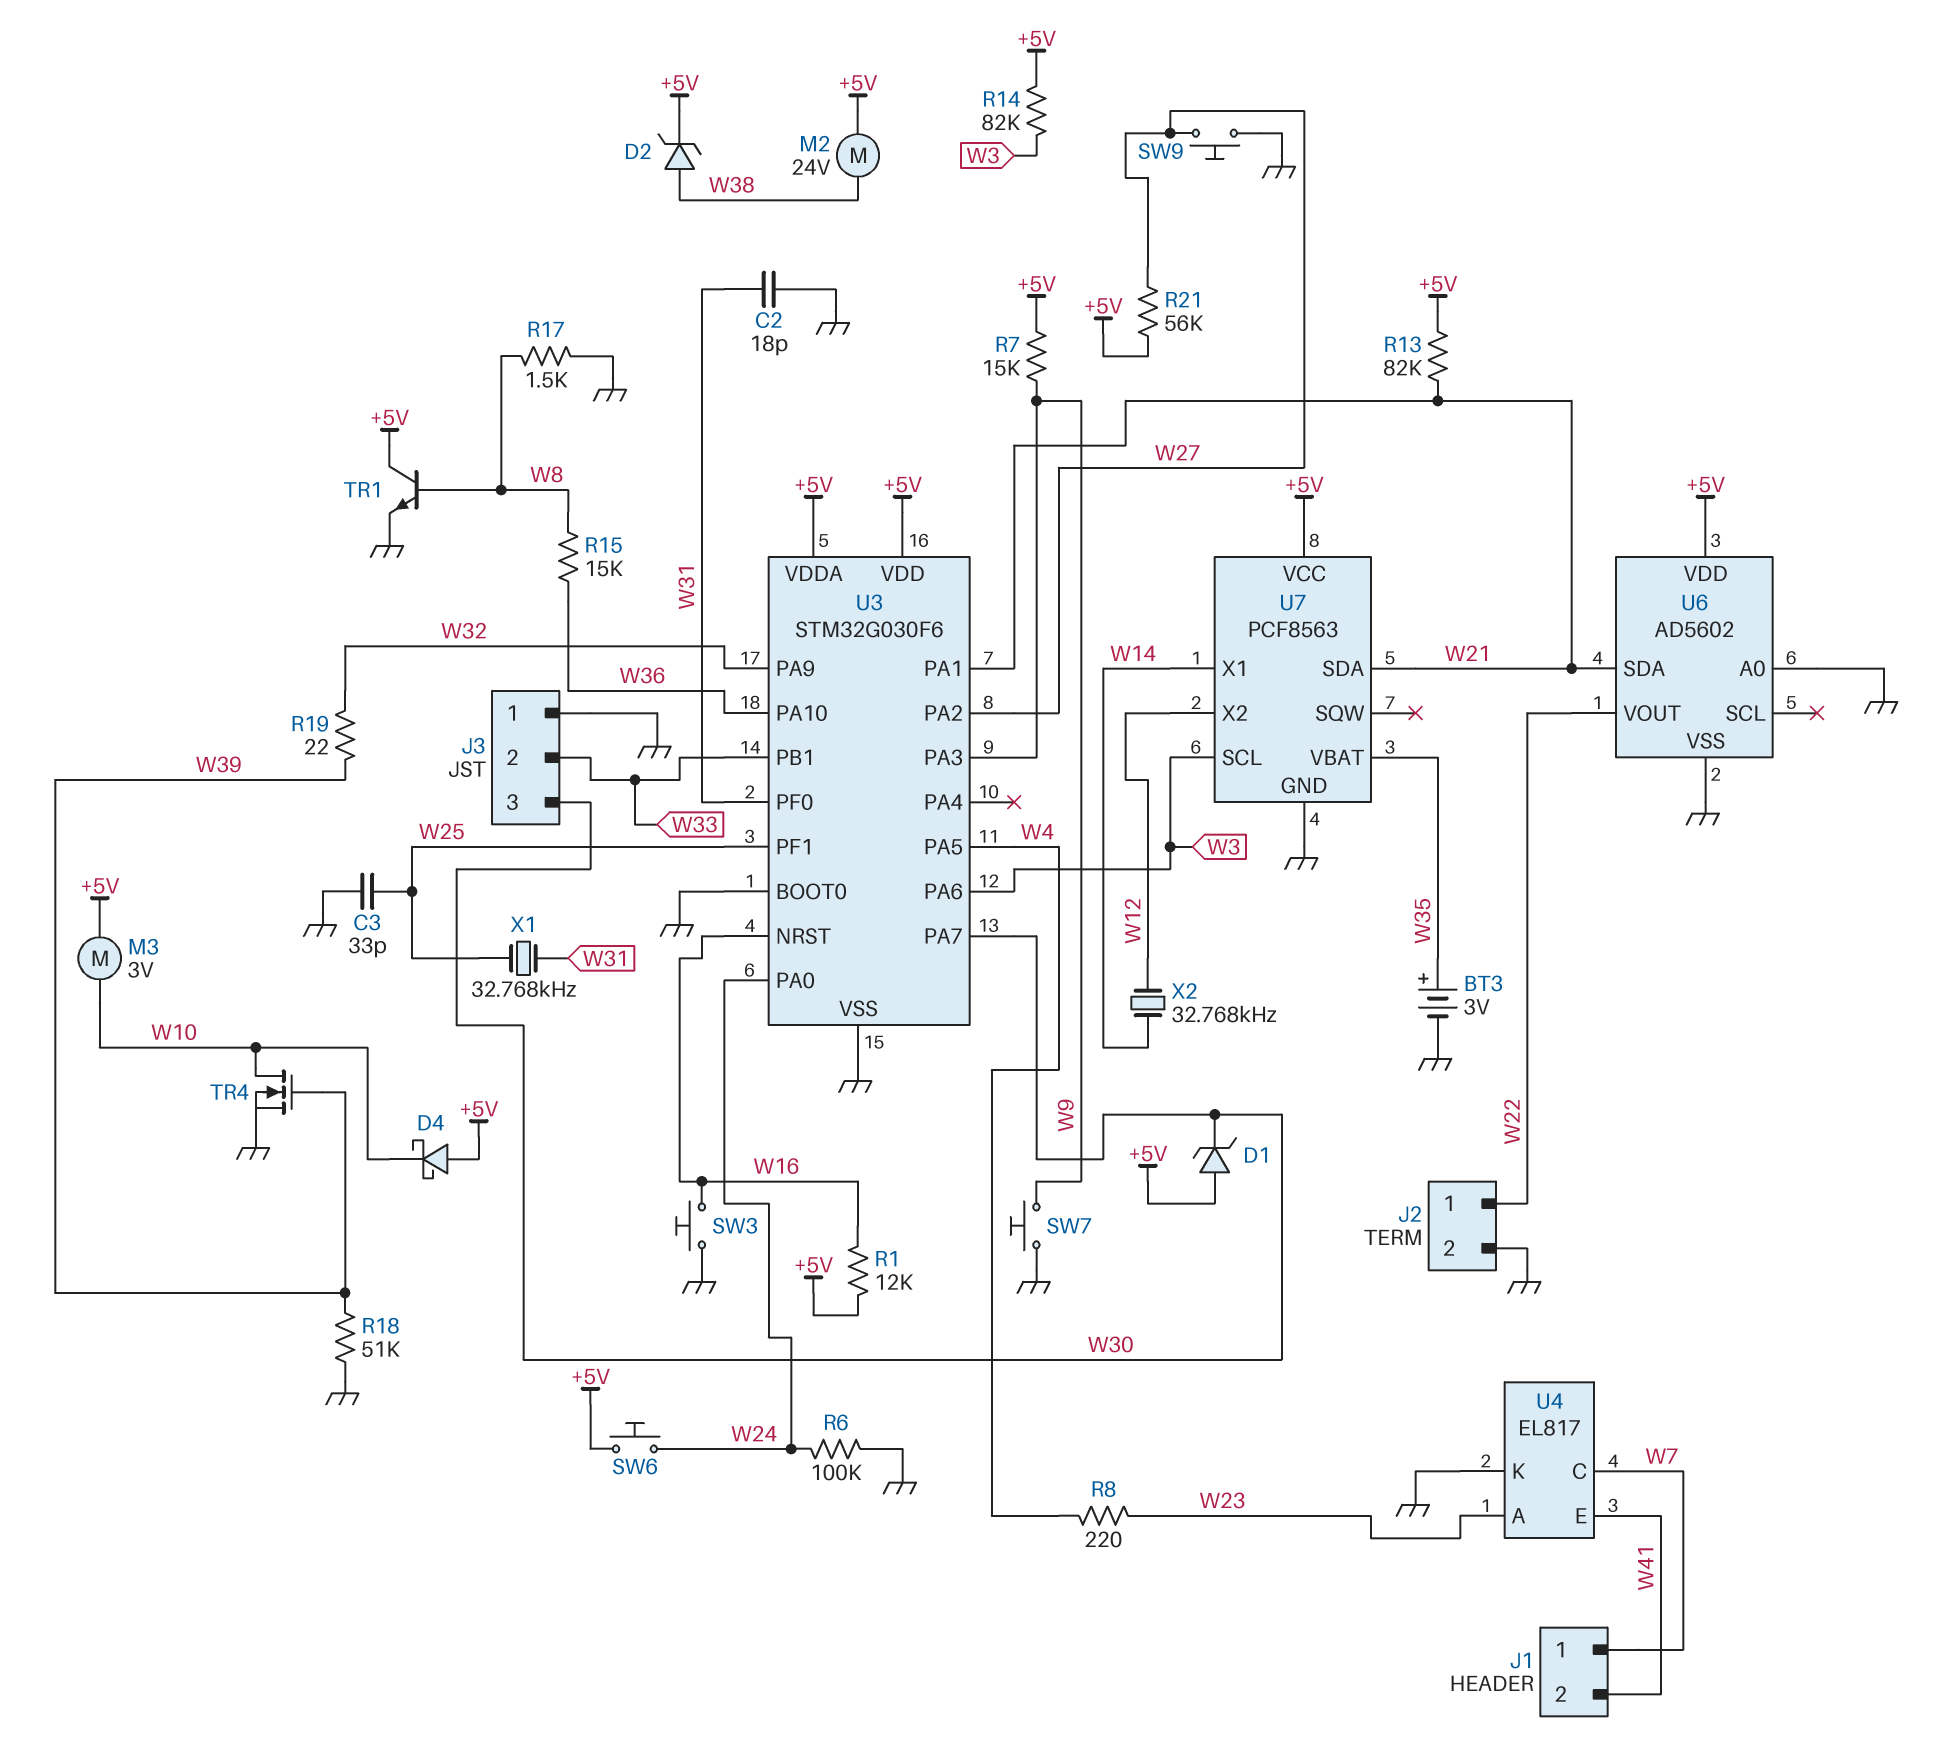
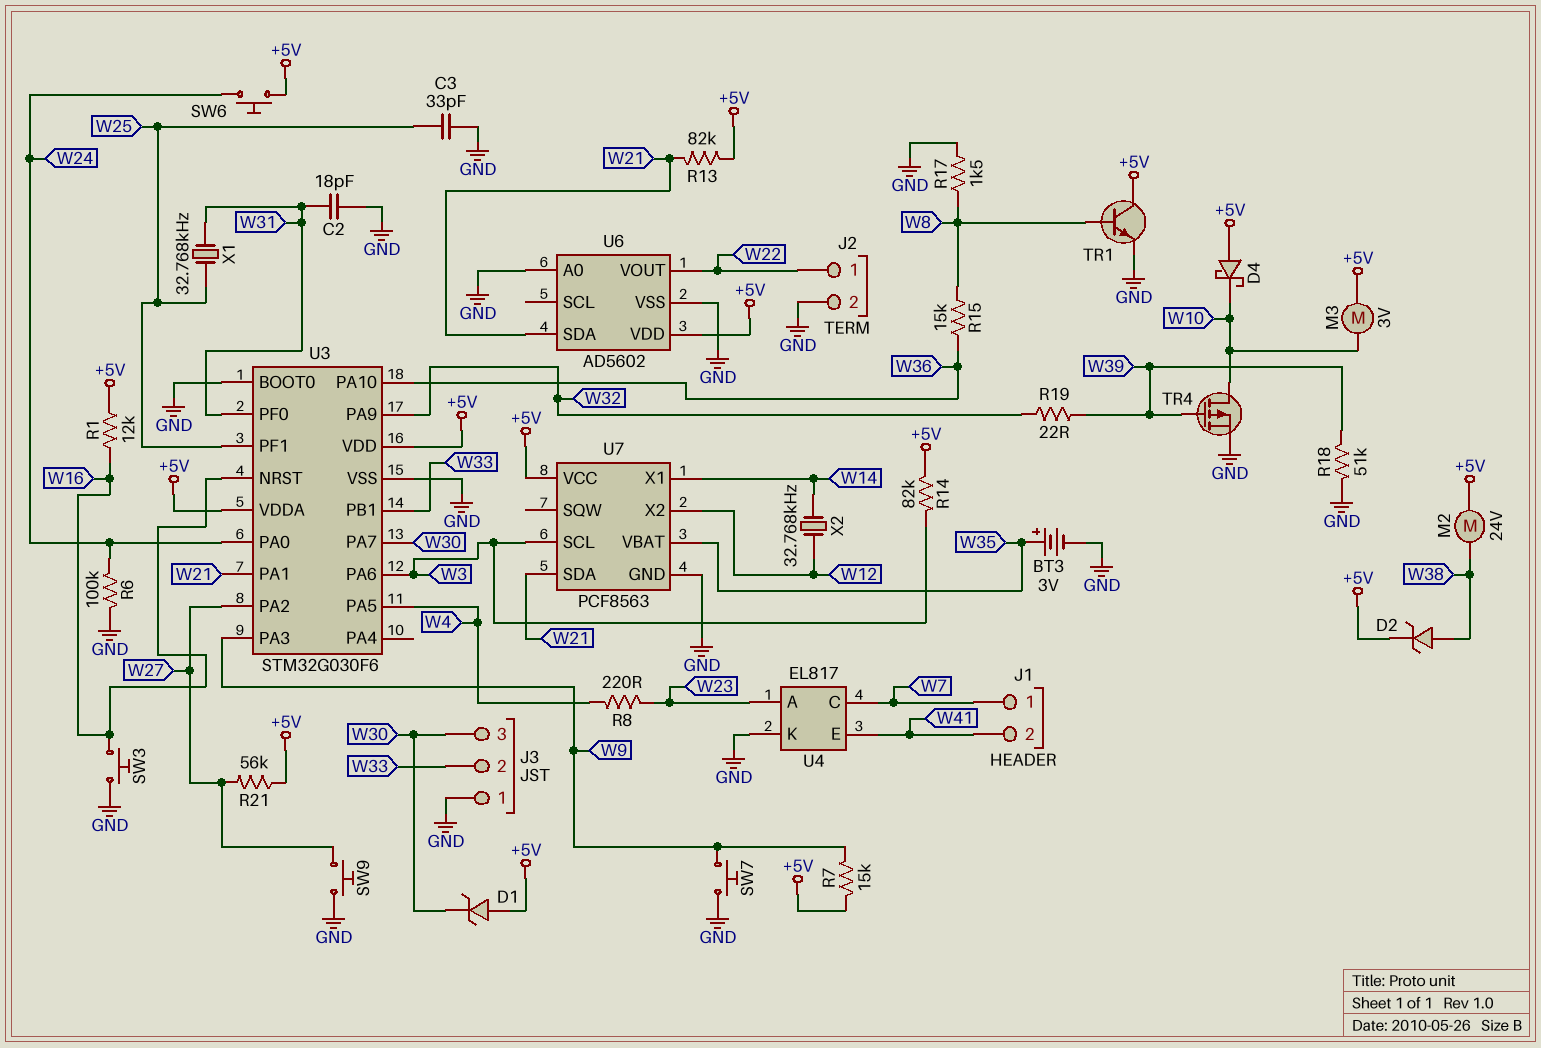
TR4: NMOS (G W39, D W10, S GND) -> PMOS (G W39, D W10, S GND)

